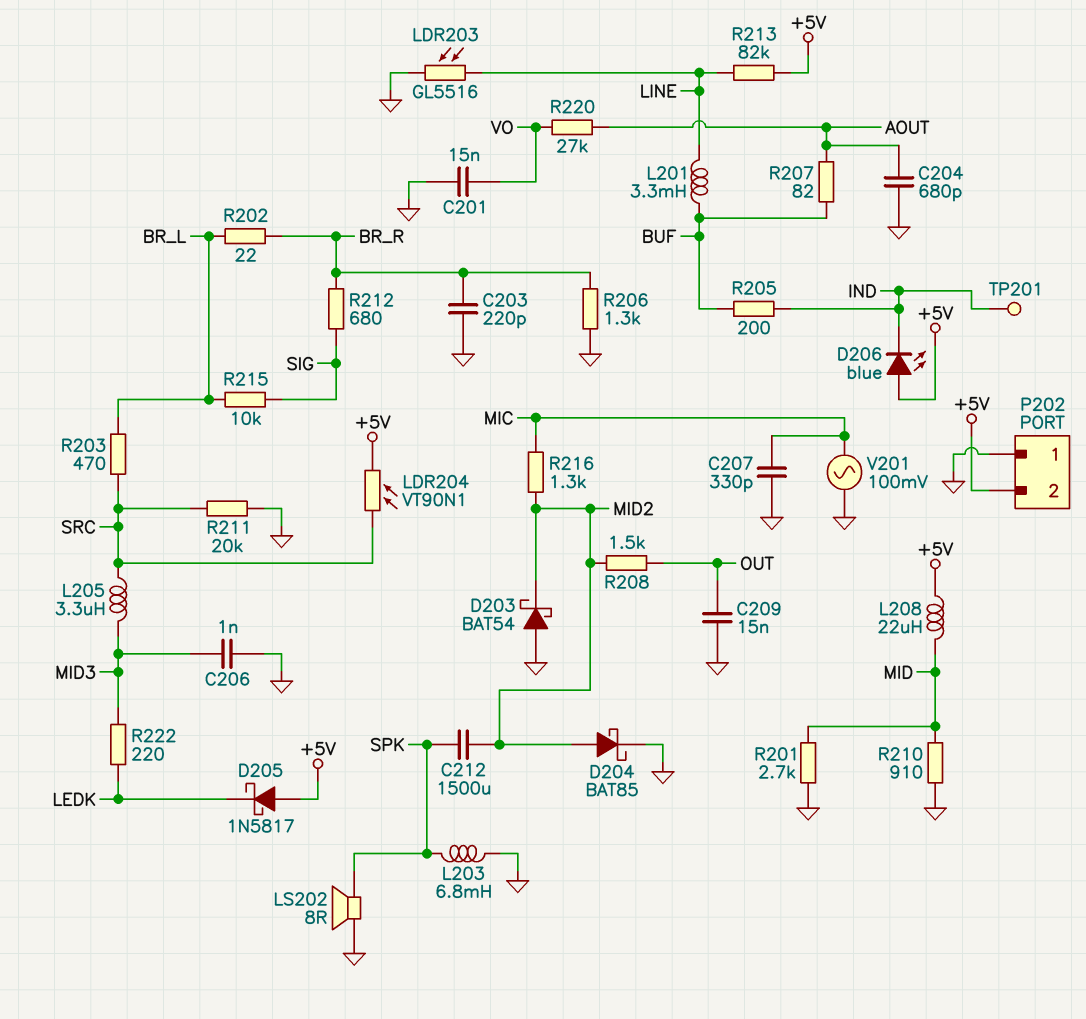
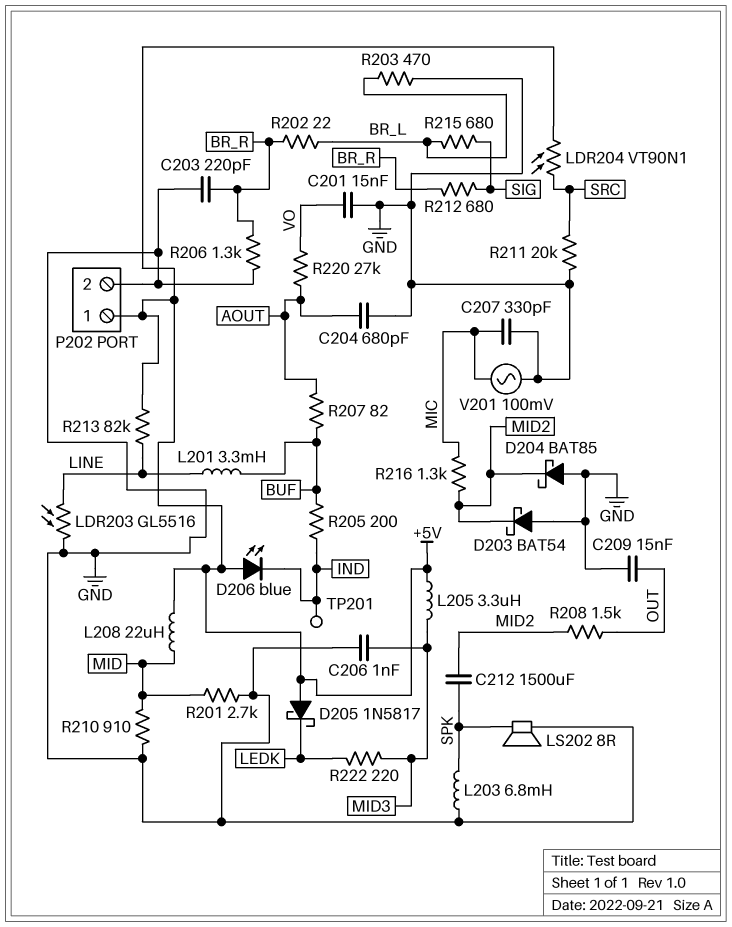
D204: schottky BAT85 (A MID2, K GND) -> schottky BAT85 (A GND, K MID2)
L205: 3.3uH (MID3, SRC) -> 3.3uH (+5V, MID3)
P202 pin 1: GND -> +5V
P202 pin 2: +5V -> GND
R203: 470 (BR_L, SRC) -> 470 (BR_L, GND)
R215: 10k (BR_L, SIG) -> 680 (BR_L, SIG)

